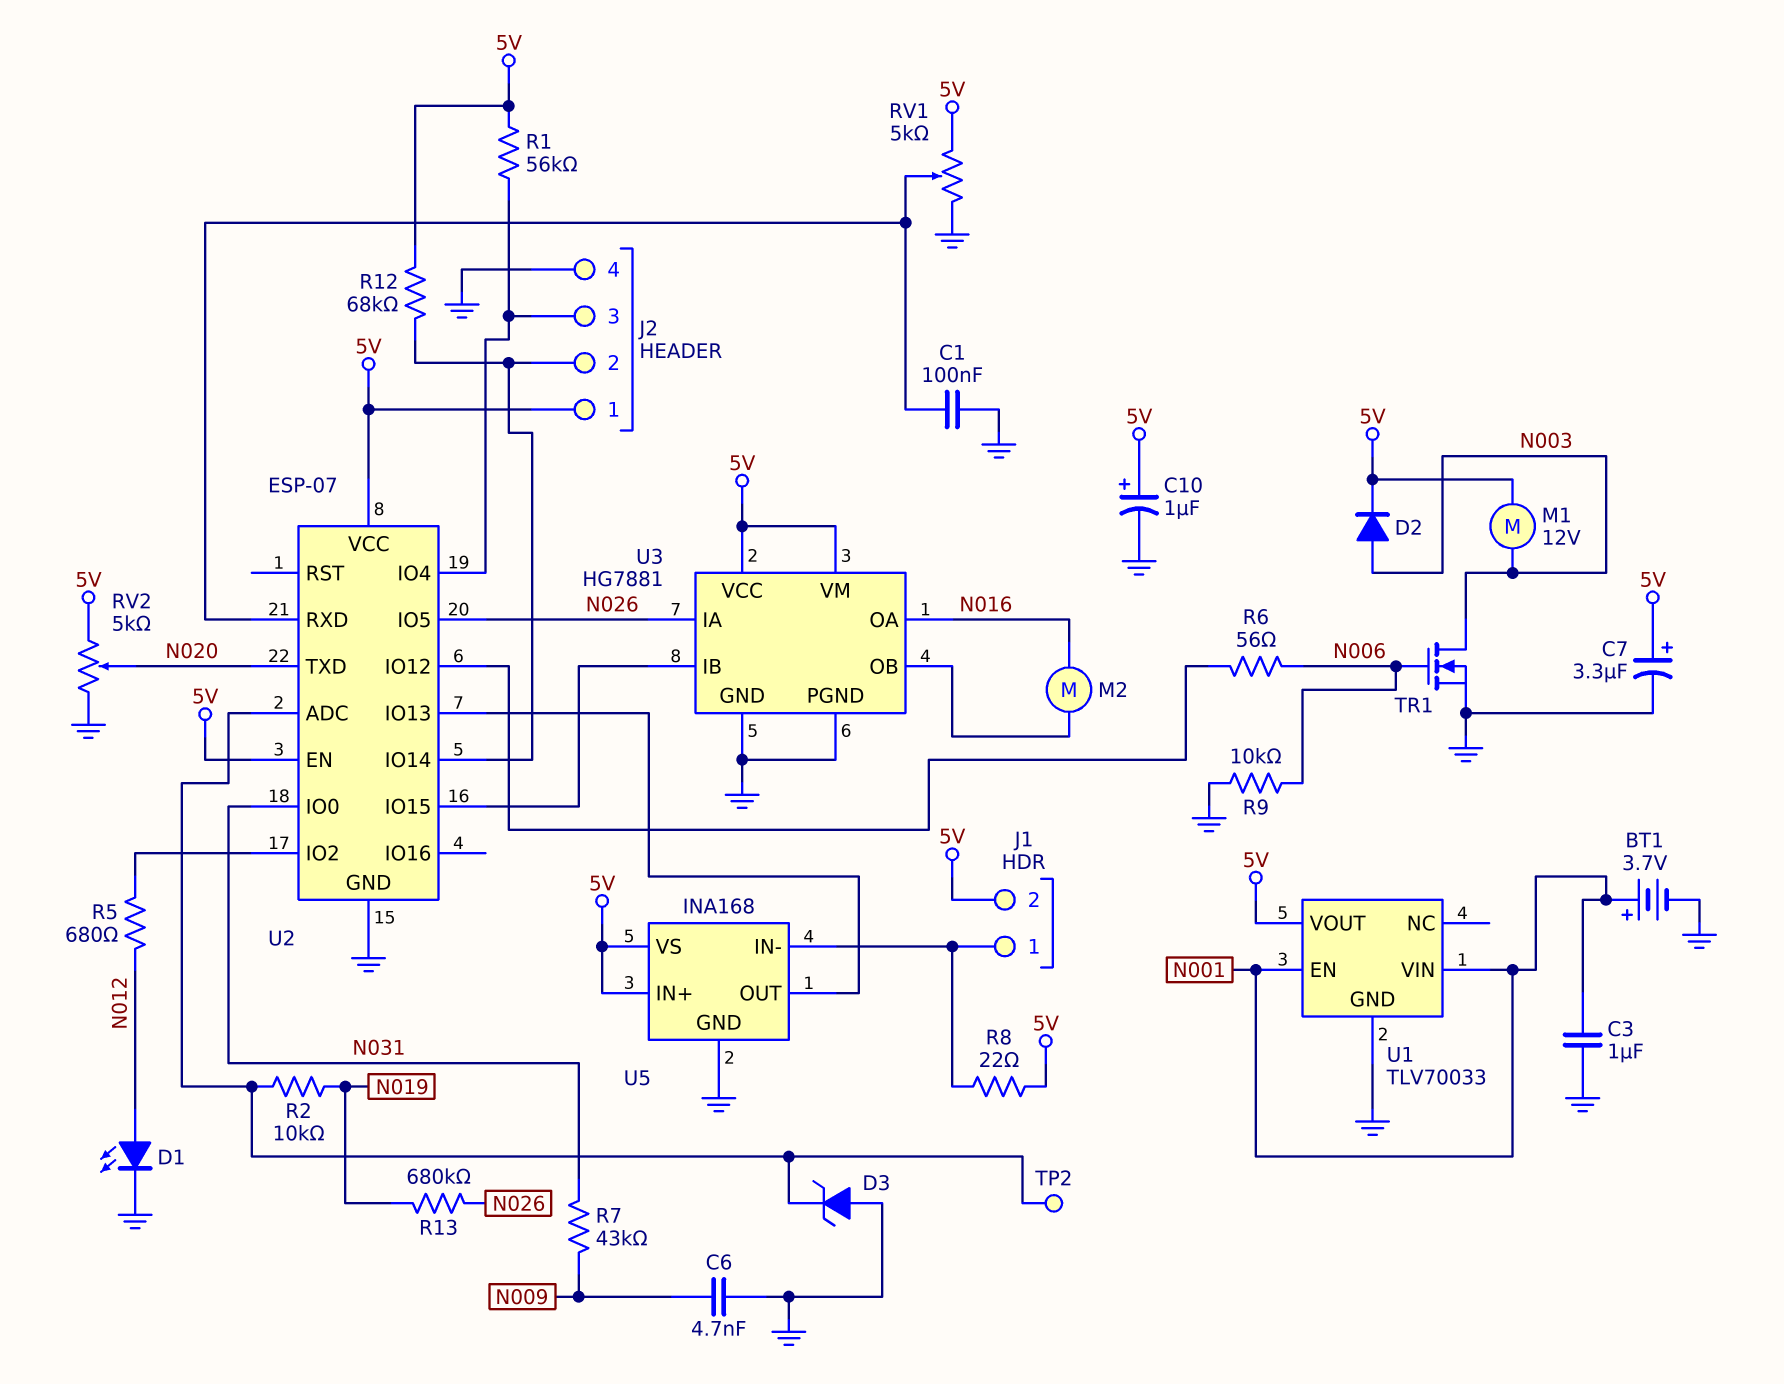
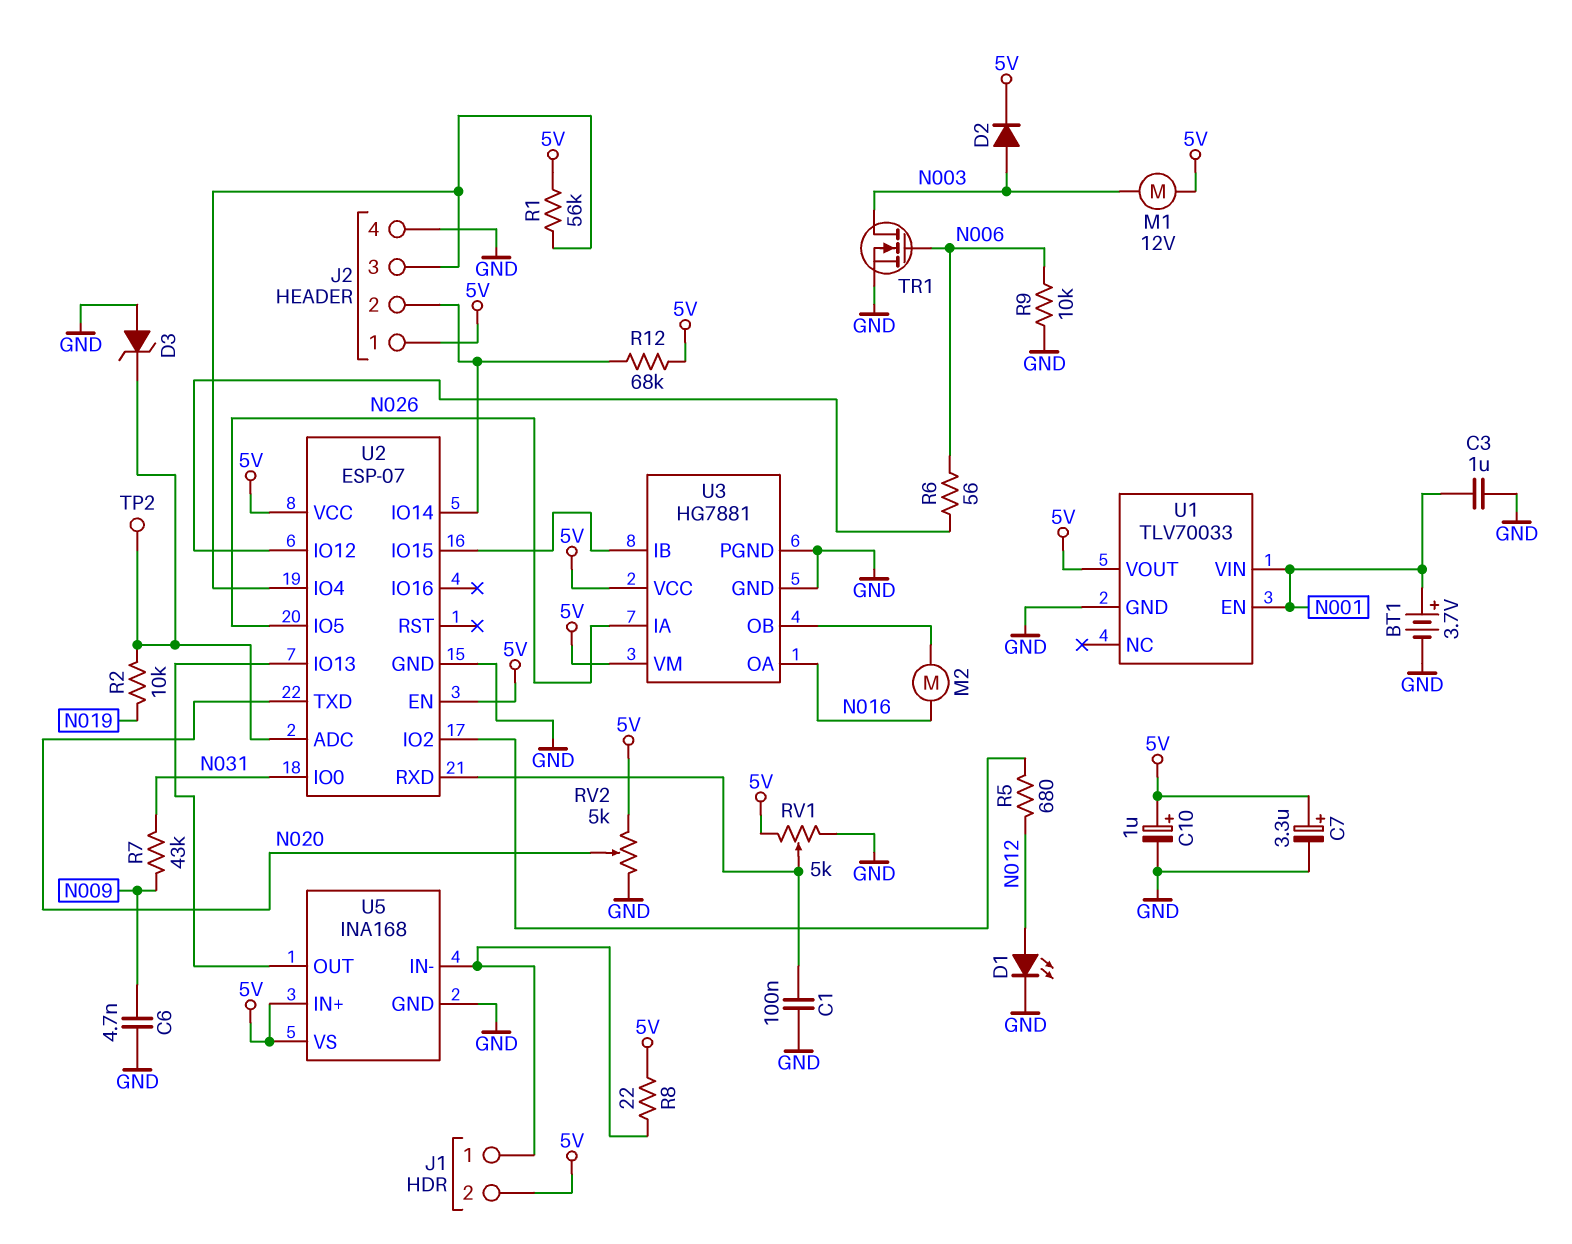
R13: 680k (N019, N026) -> none

